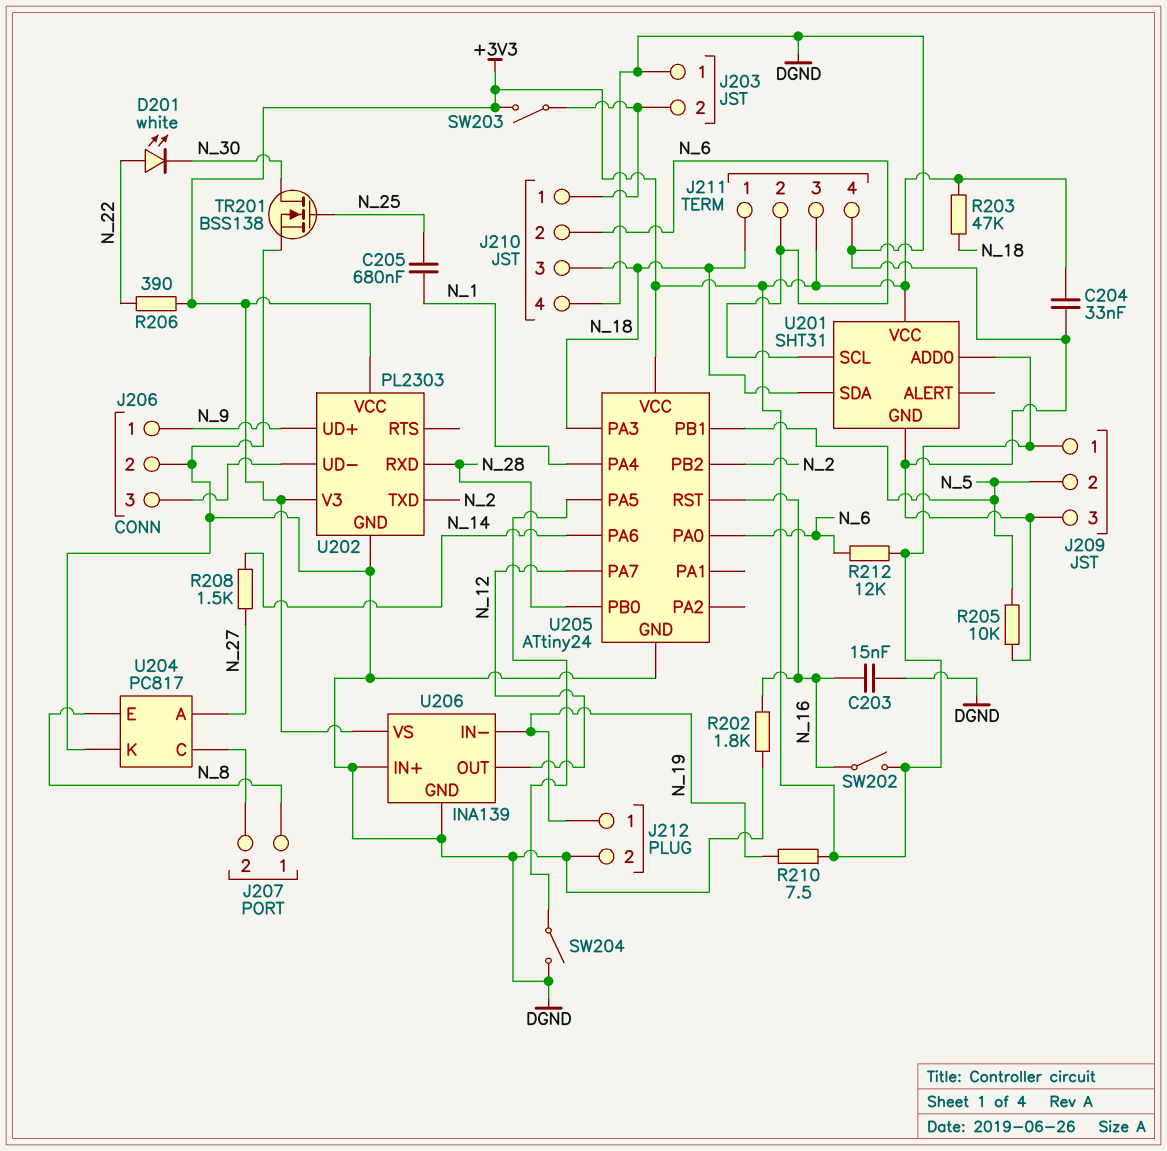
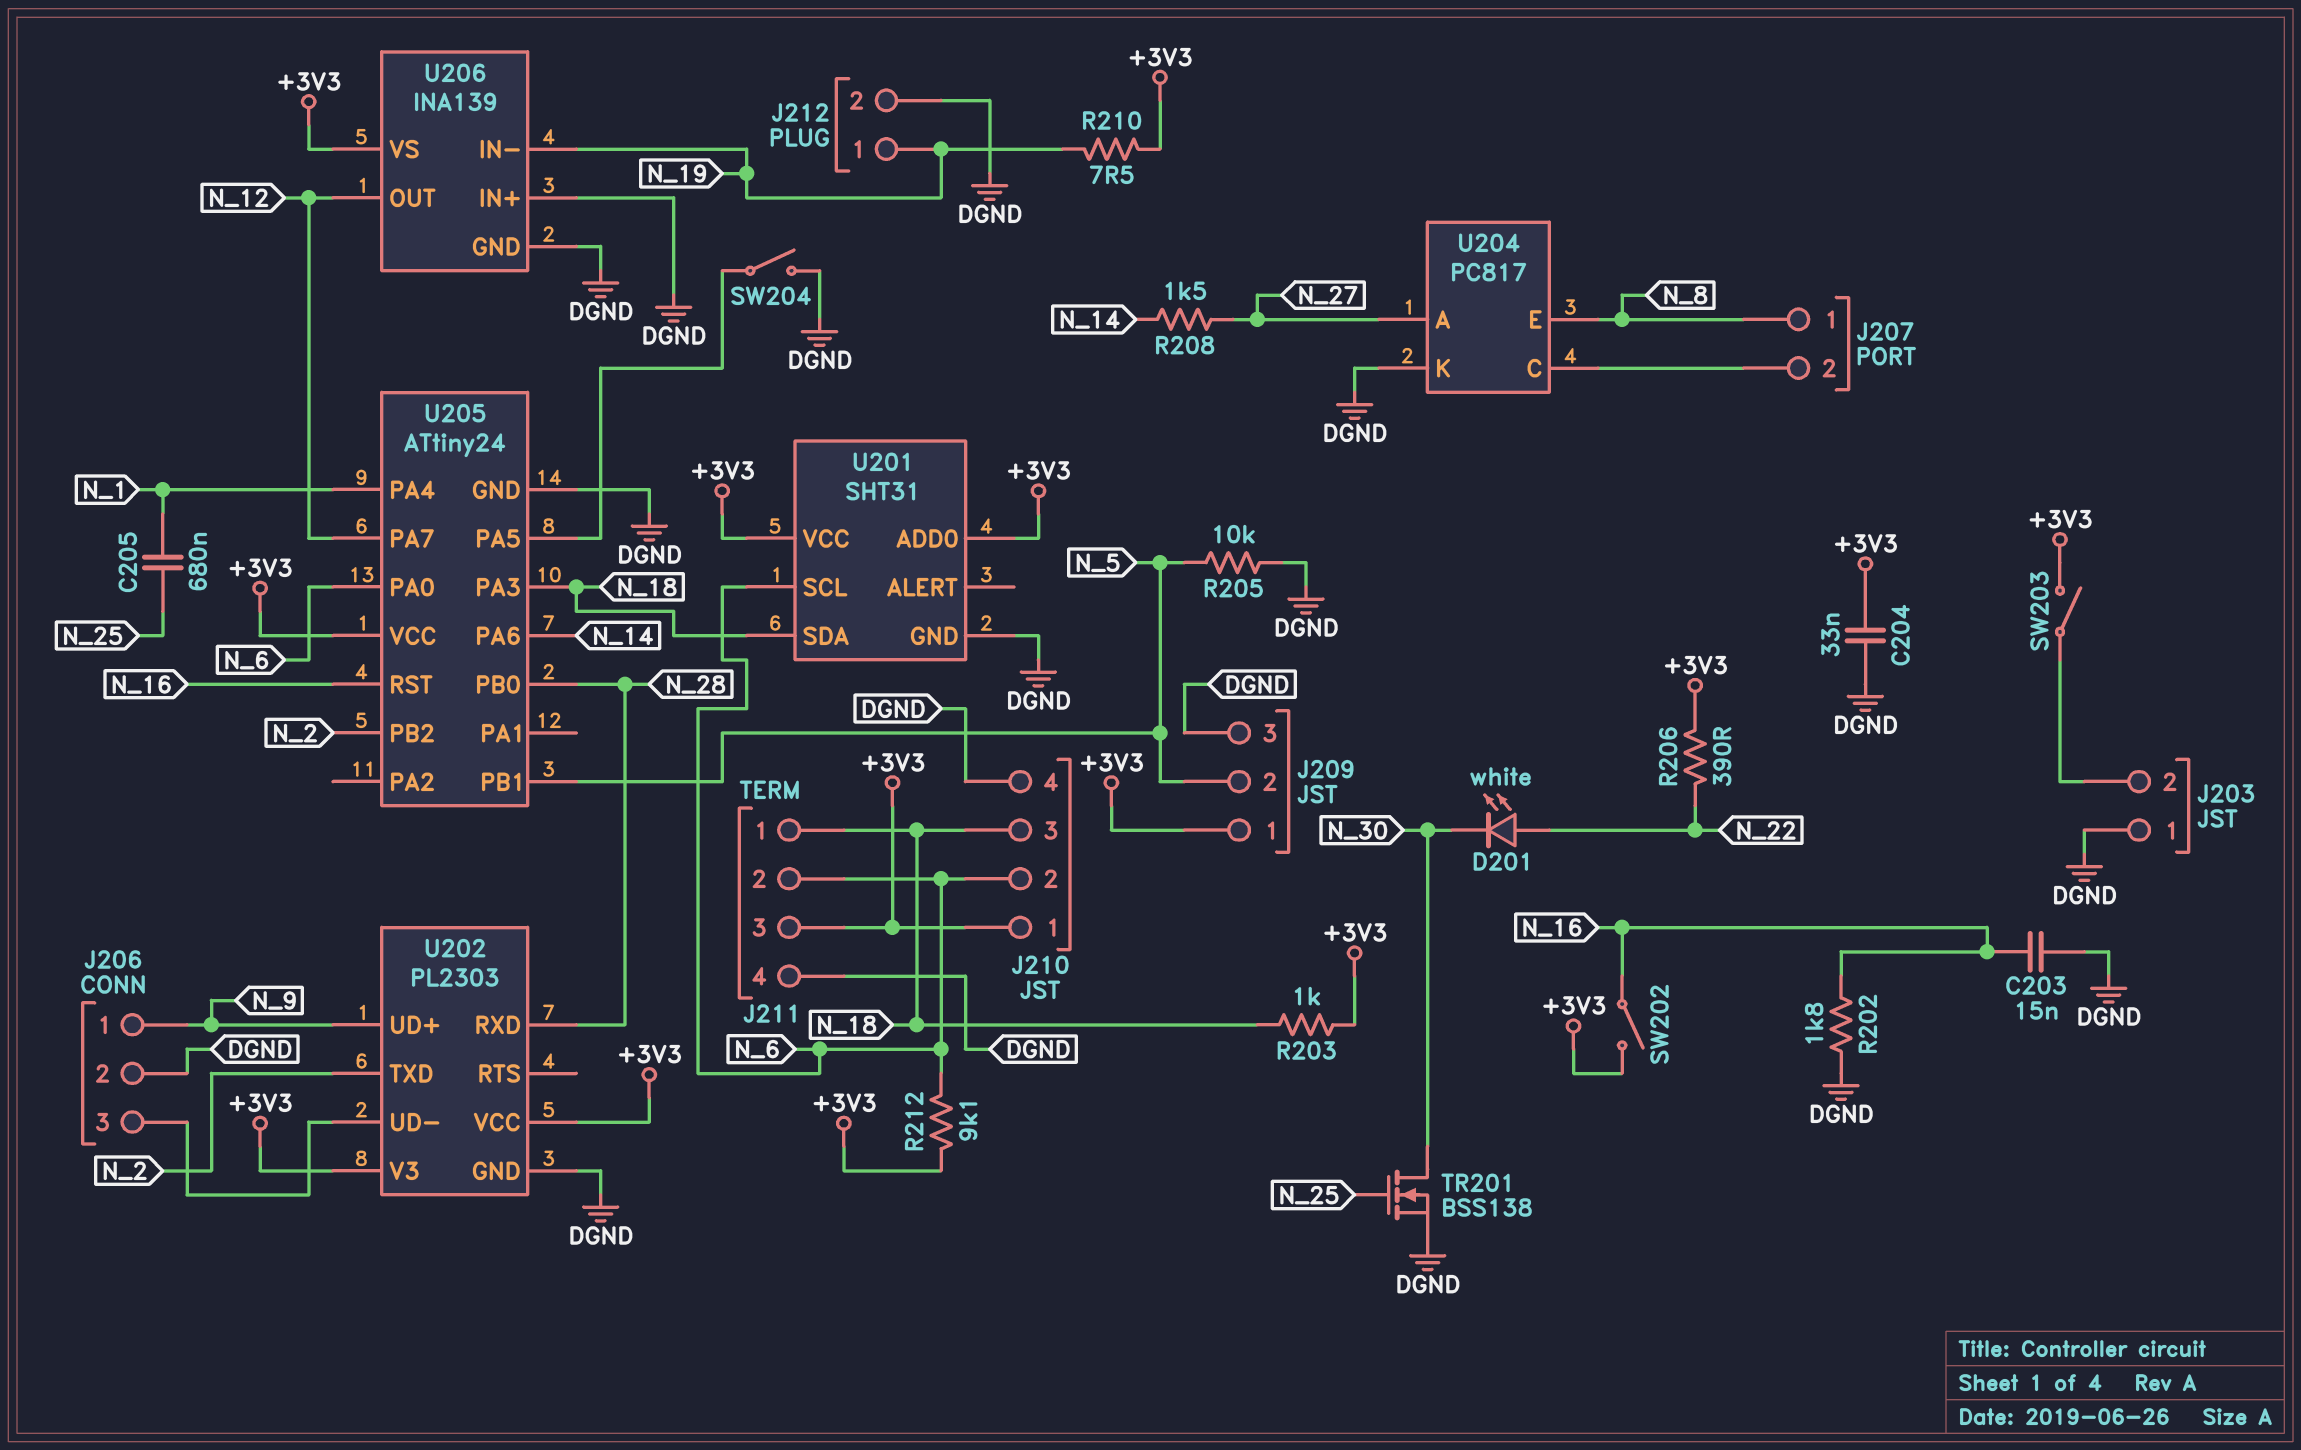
J210 pin 1: J203/2 -> +3V3
R203: 47k (+3V3, N_18) -> 1k (+3V3, N_18)
R212: 12k (+3V3, N_6) -> 9.1k (+3V3, N_6)

